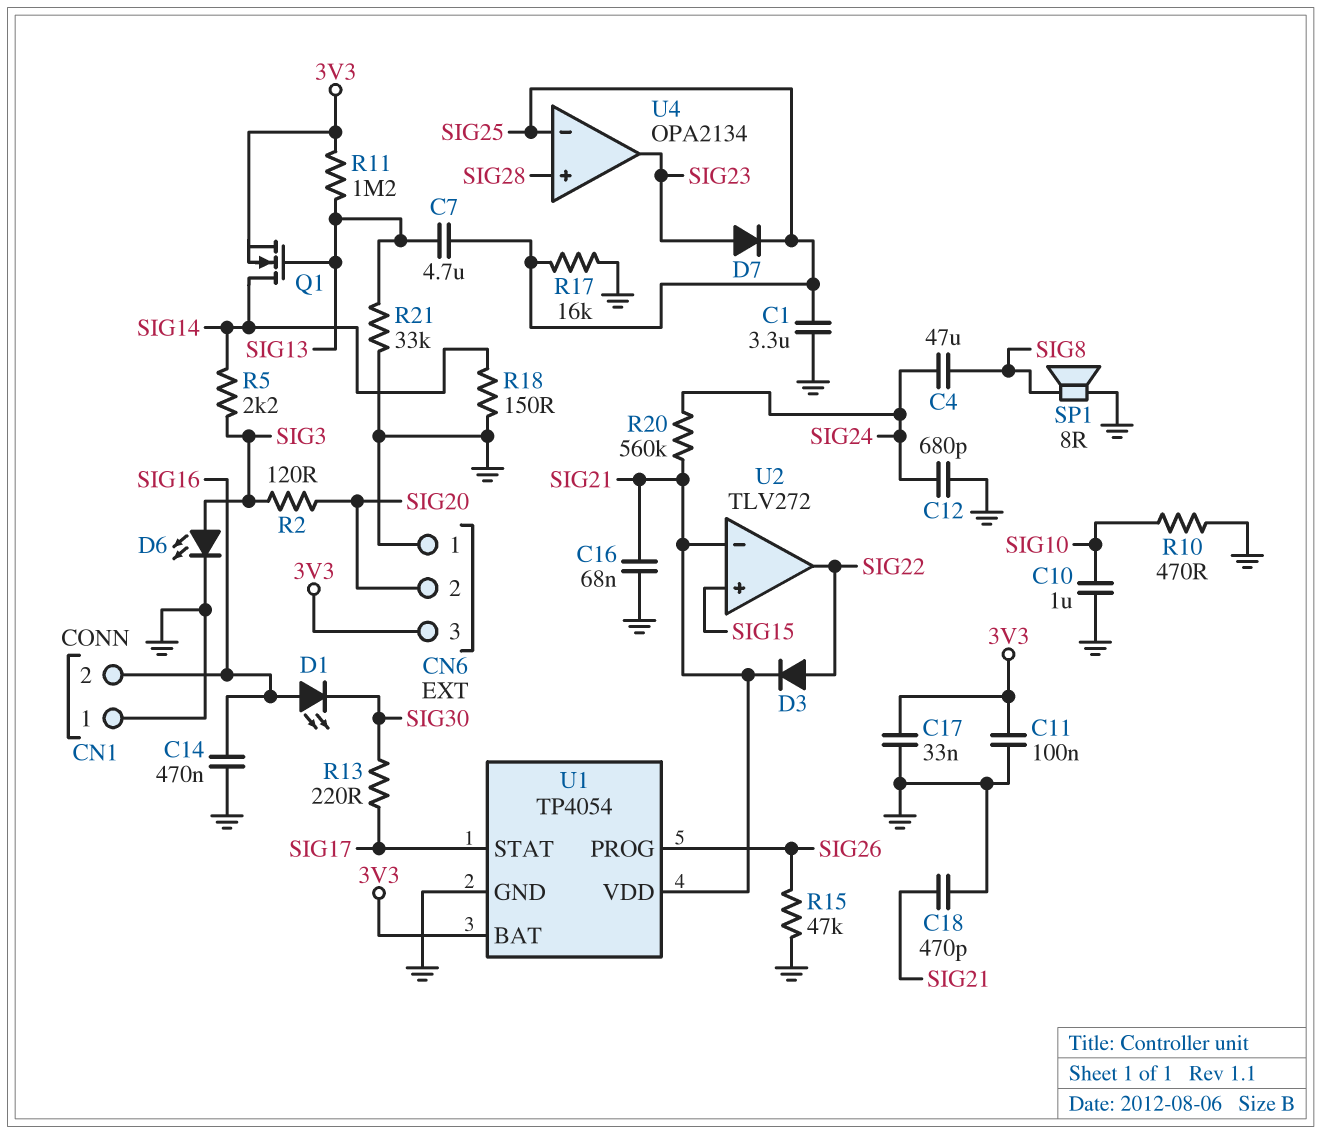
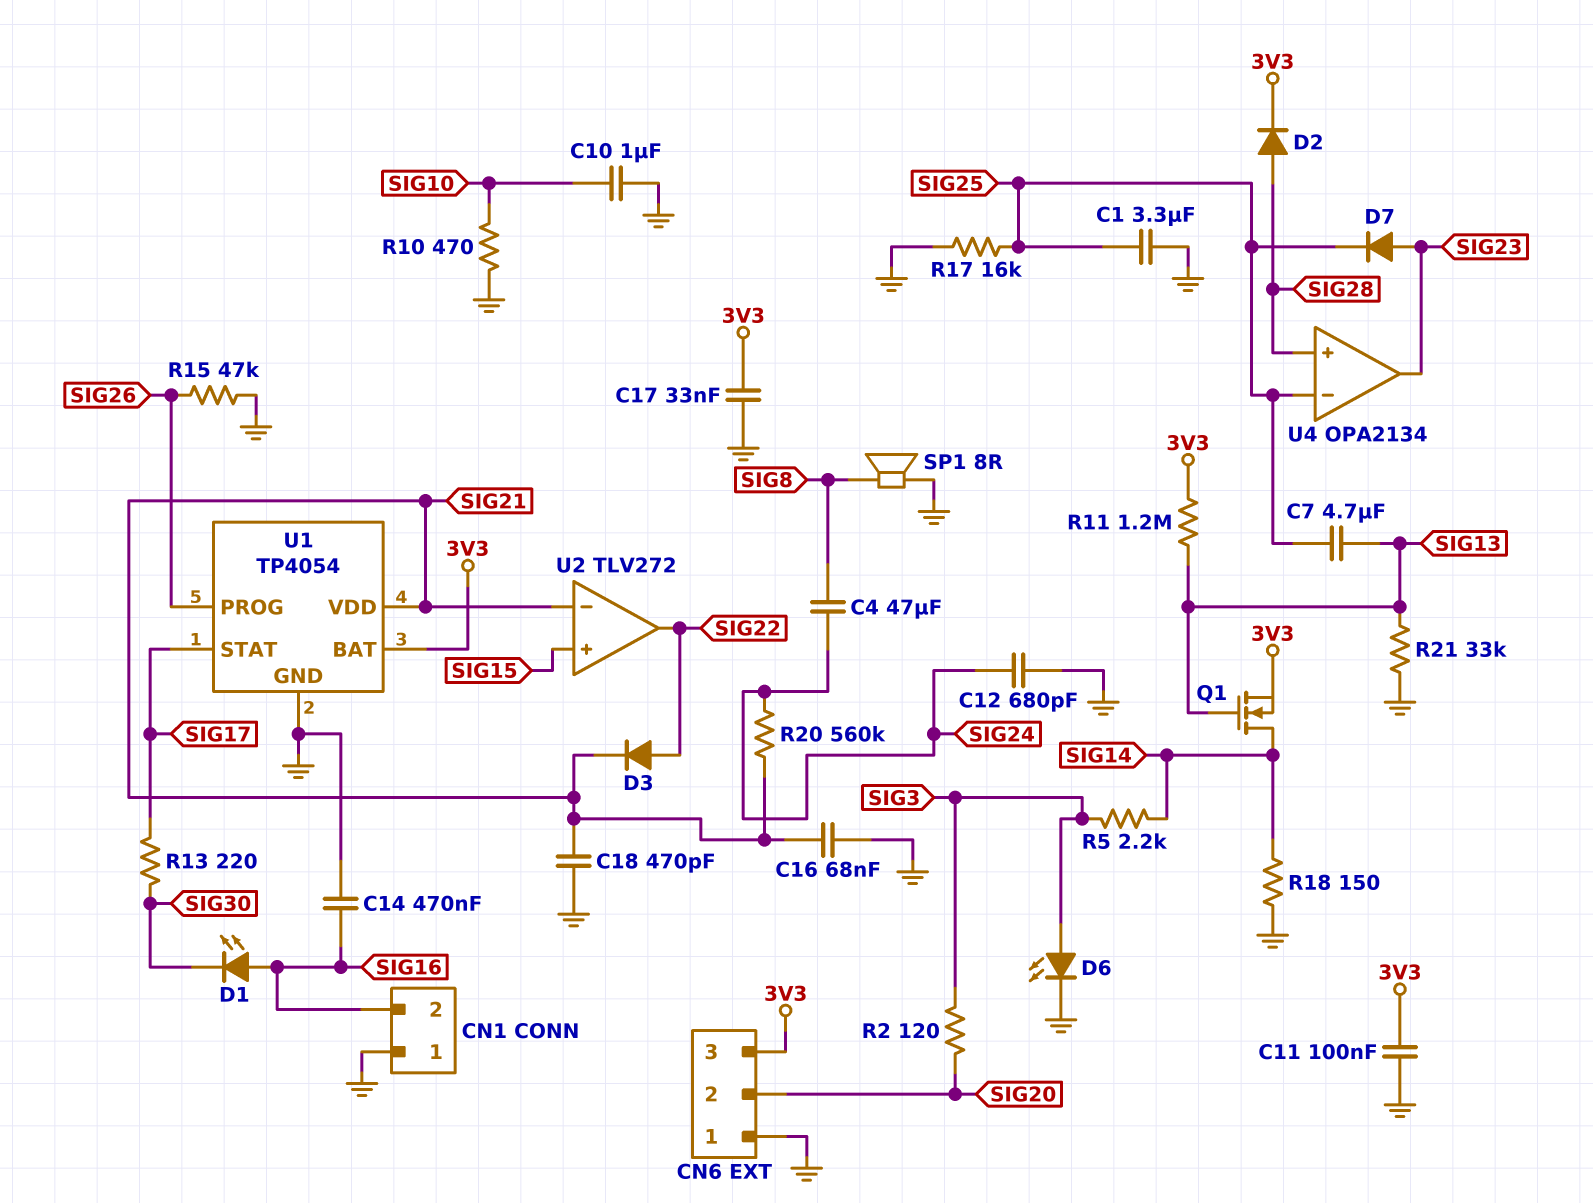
D2: none -> diode (A SIG28, K 3V3)

